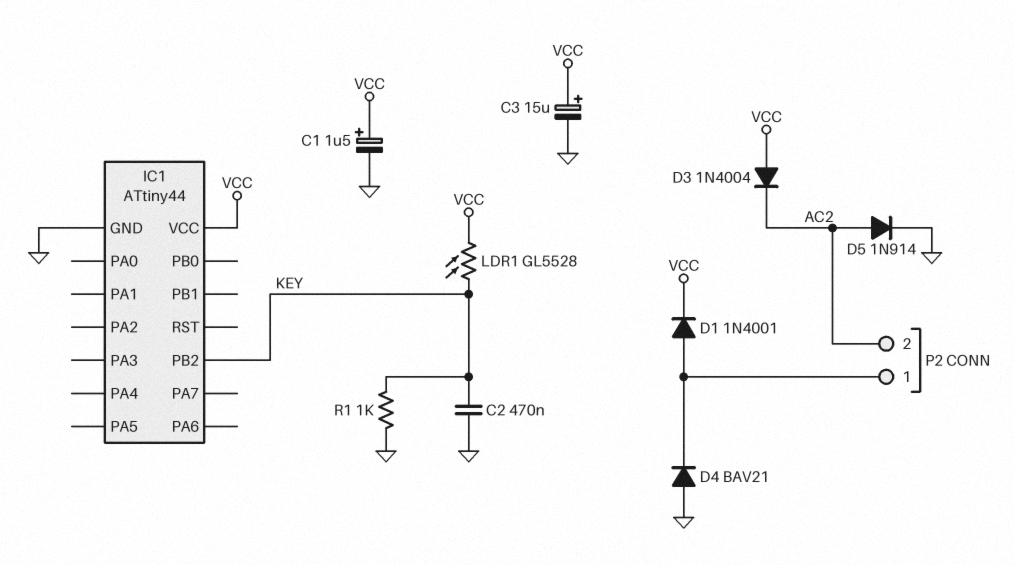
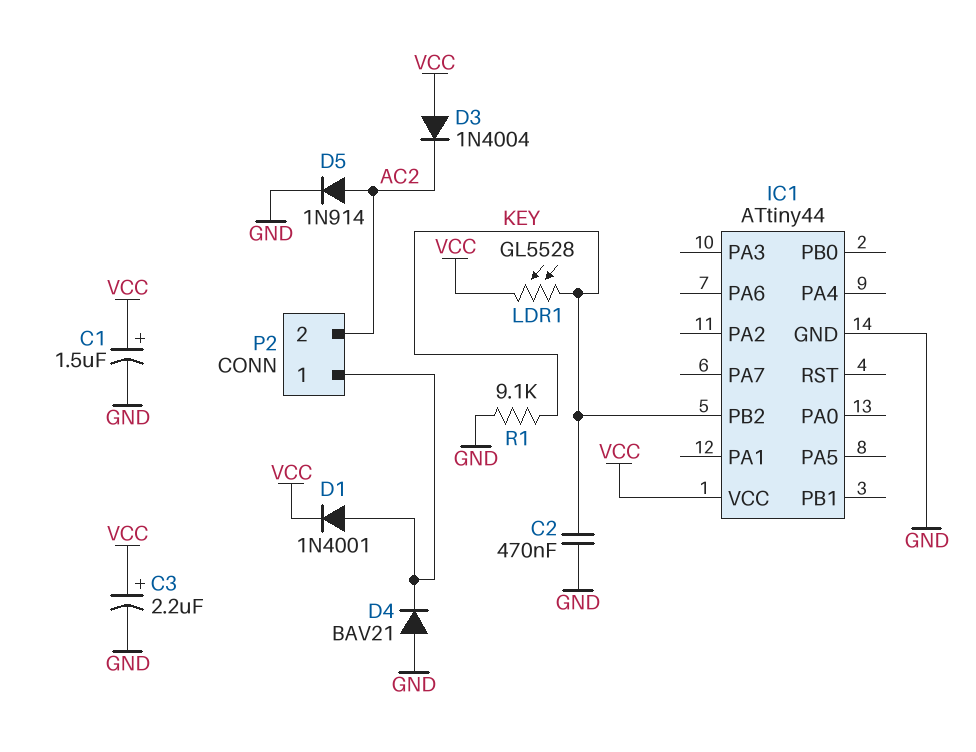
C3: 15uF (plus VCC, minus GND) -> 2.2uF (plus VCC, minus GND)
R1: 1k (GND, KEY) -> 9.1k (GND, KEY)

